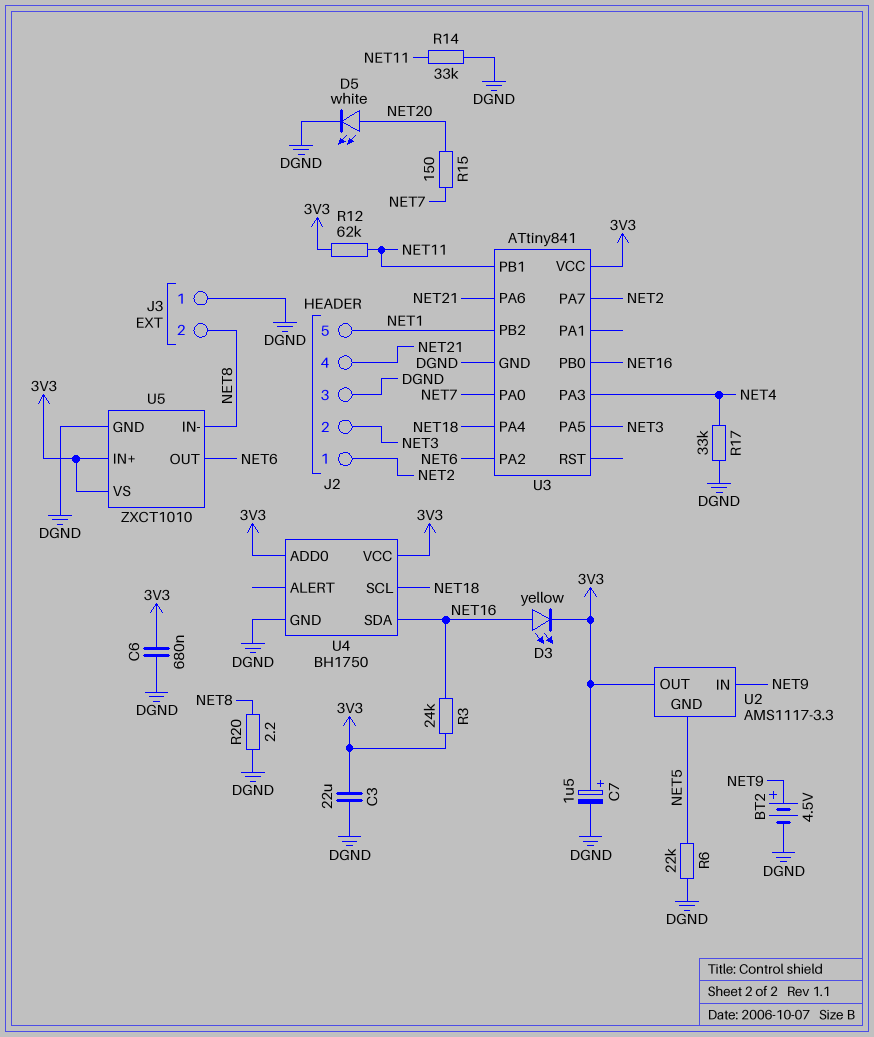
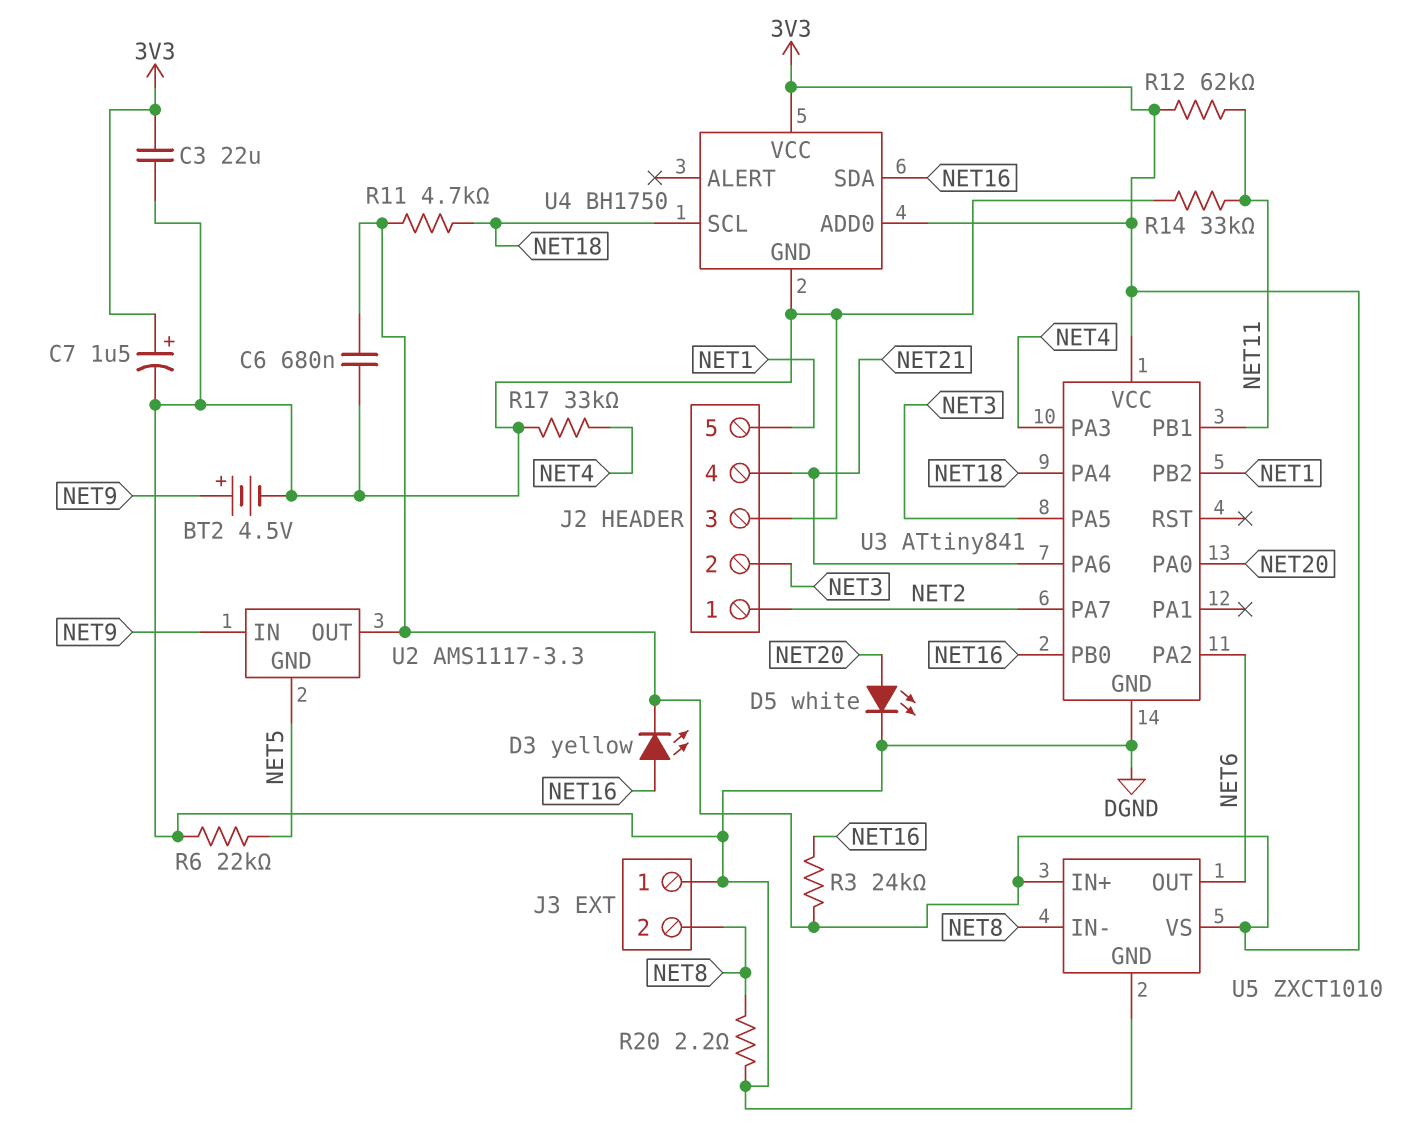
R11: none -> 4.7k (3V3, NET18)
R15: 150 (NET7, NET20) -> none
U3 pin PA0: NET7 -> NET20

